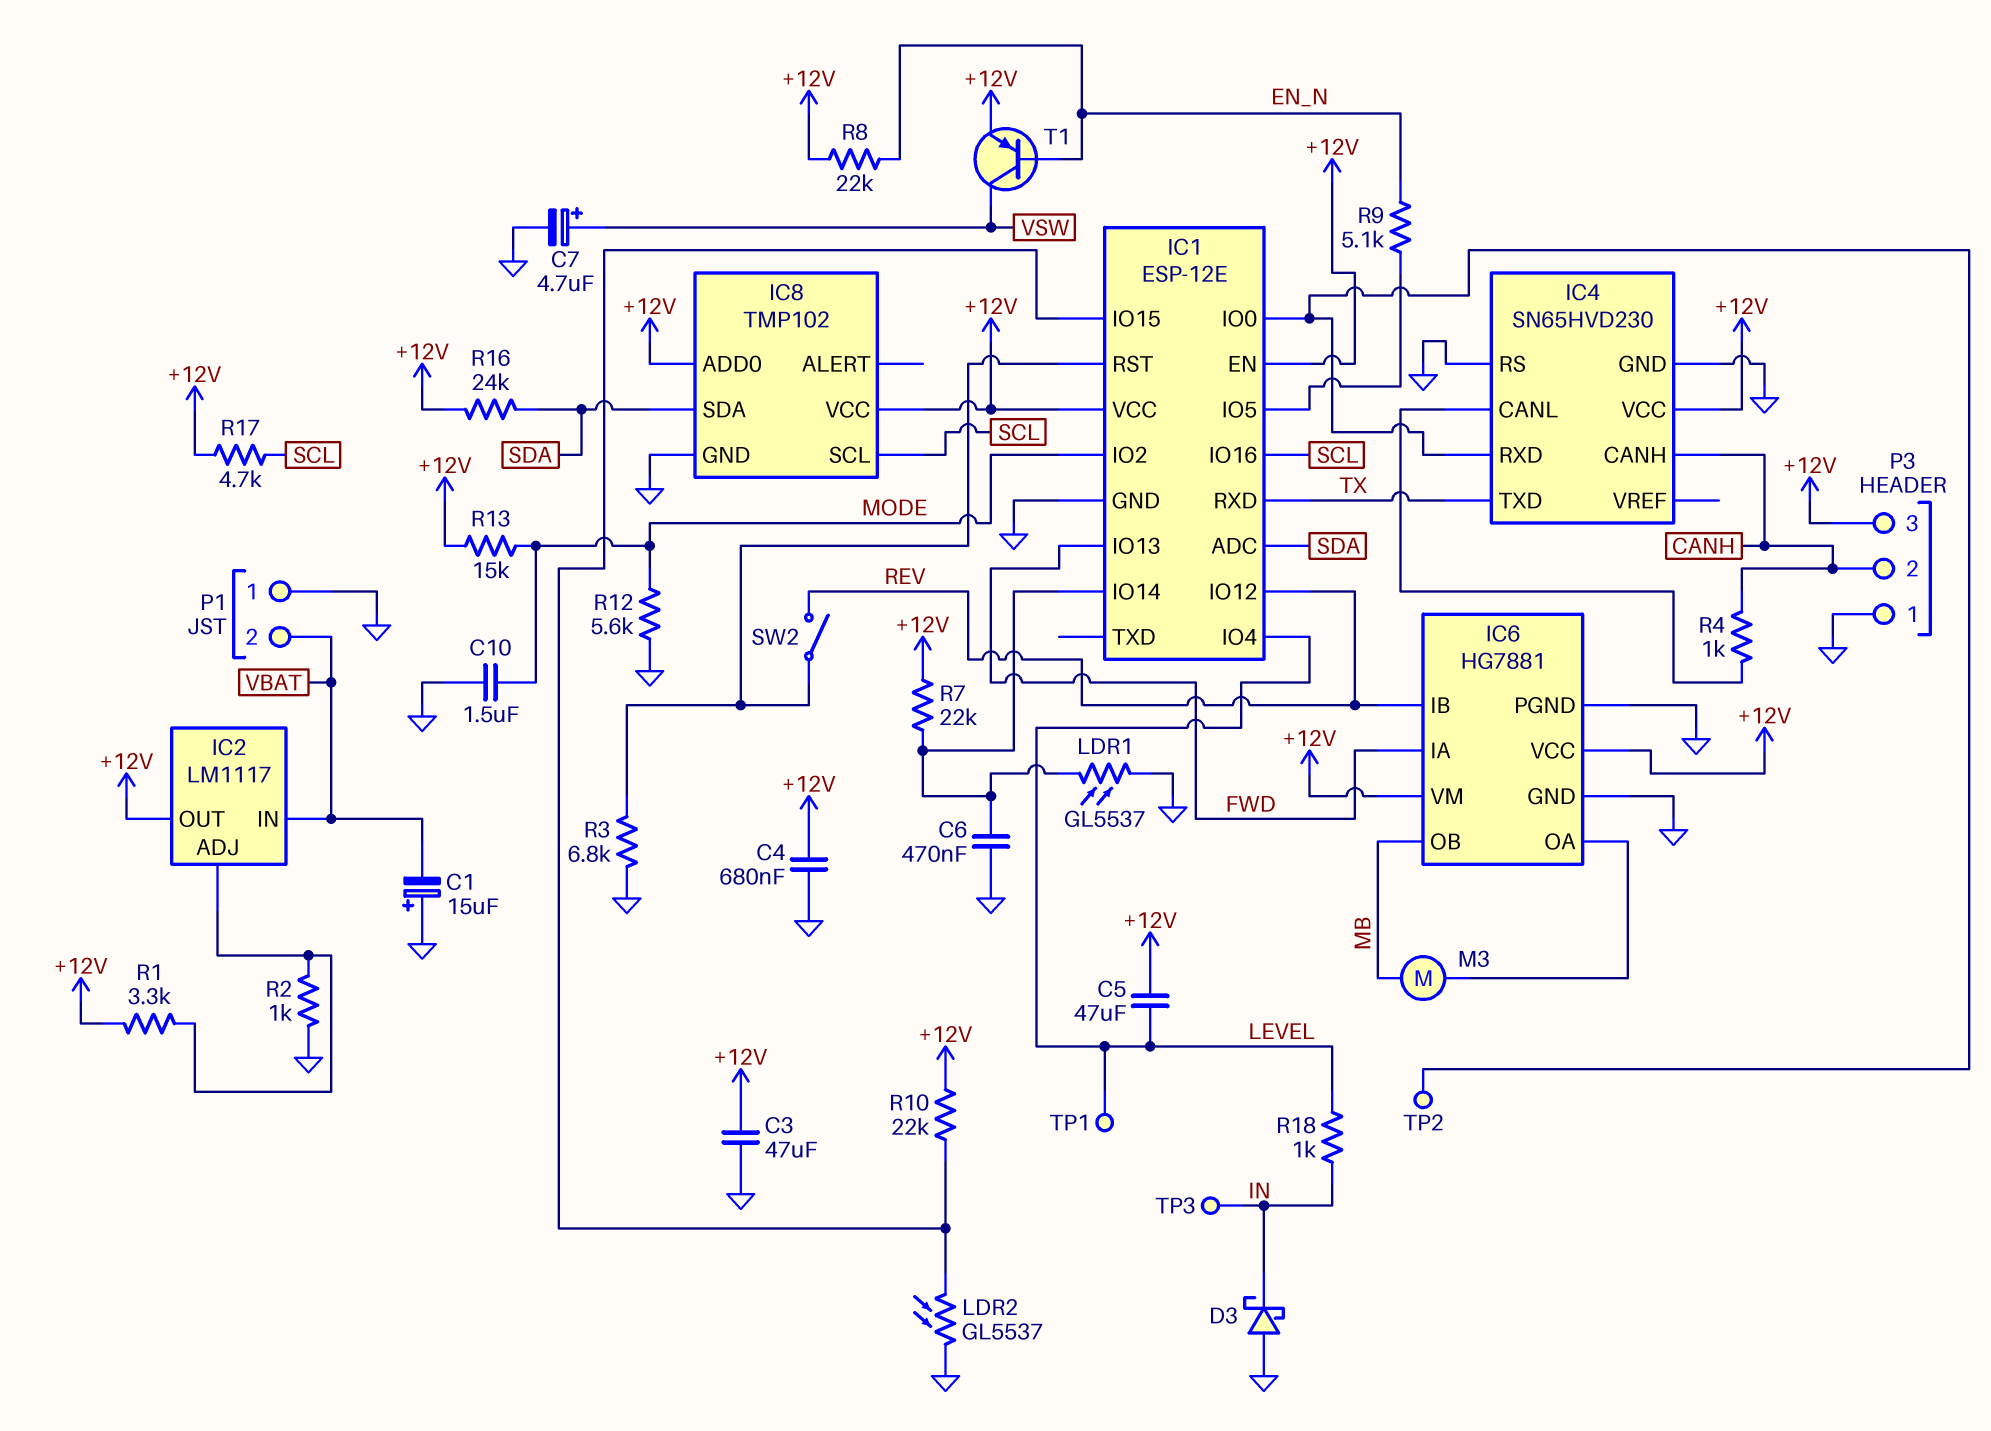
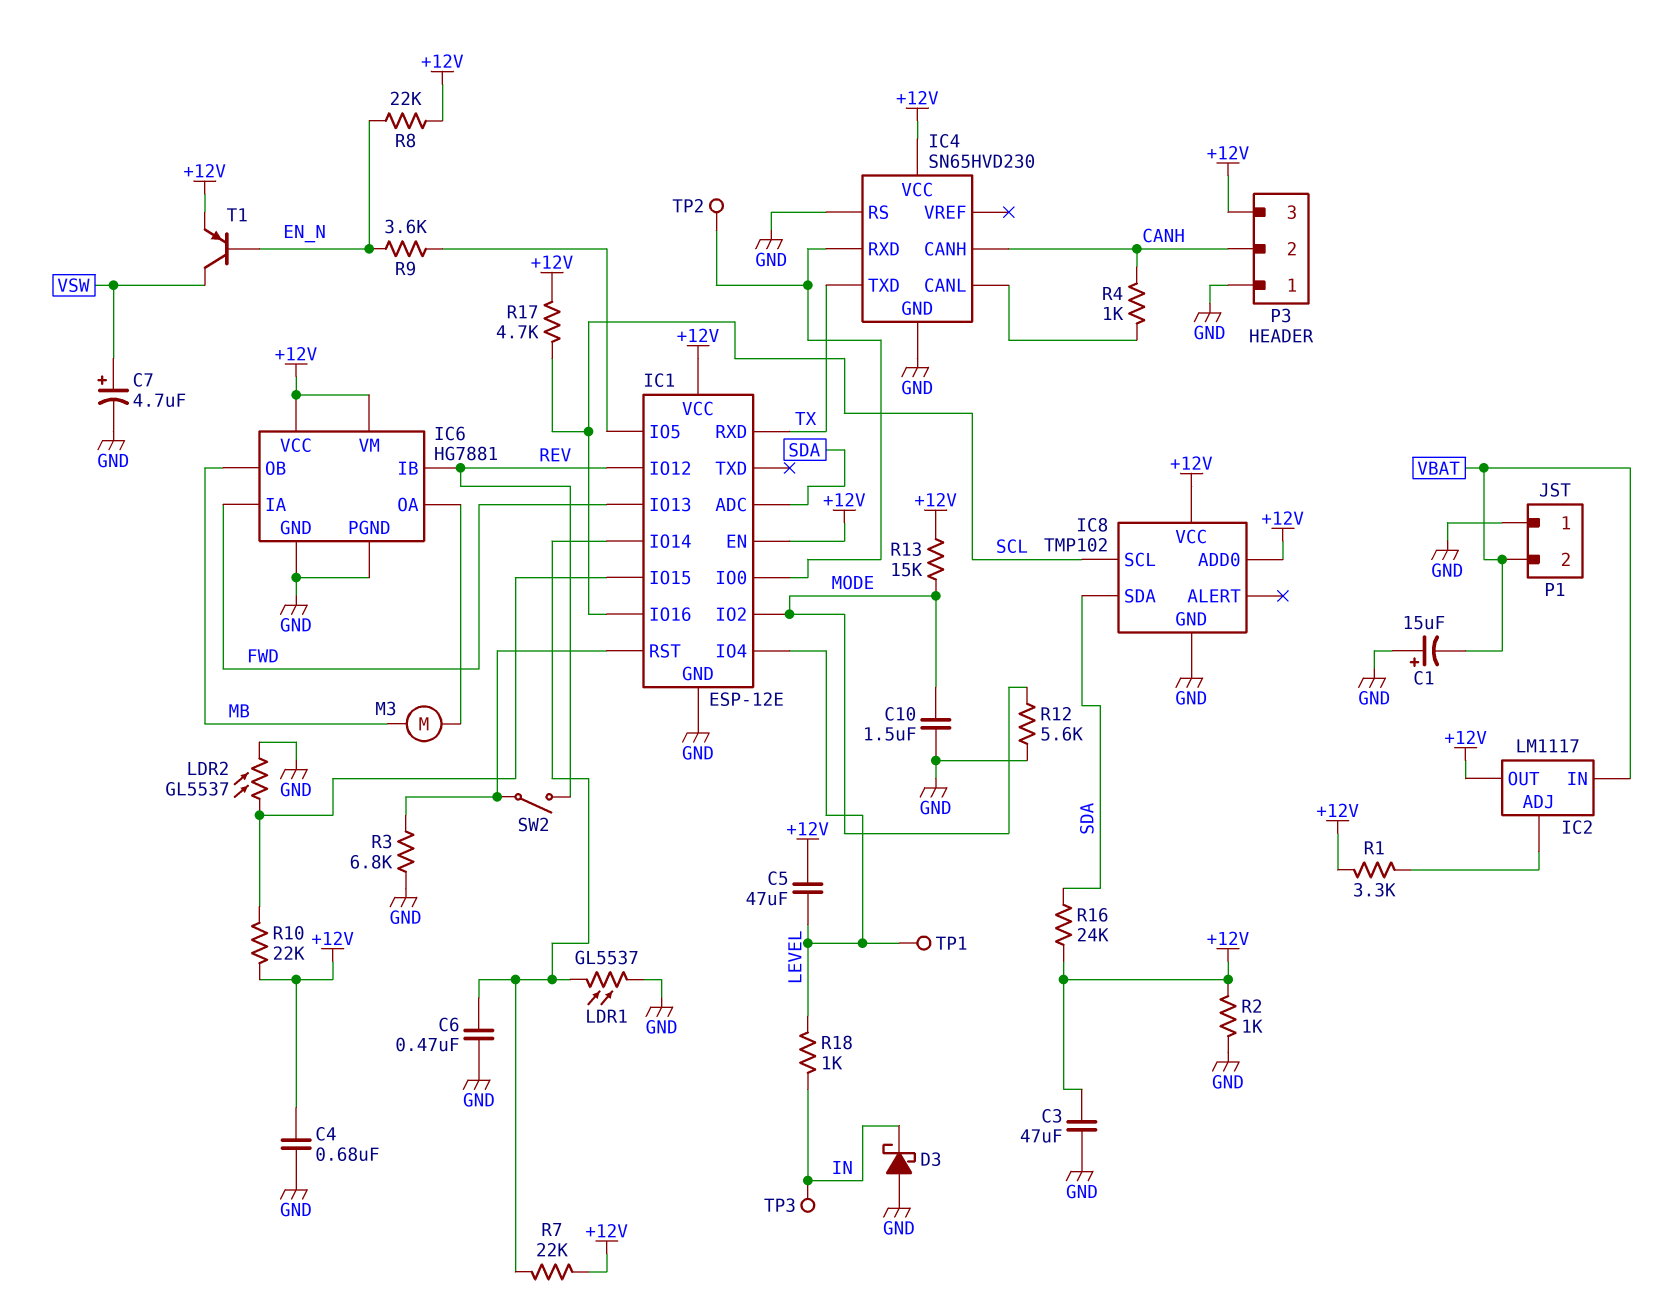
R2: 1k (GND, IC2/ADJ) -> 1k (+12V, GND)
R9: 5.1k (EN_N, IC1/IO5) -> 3.6k (EN_N, IC1/IO5)

